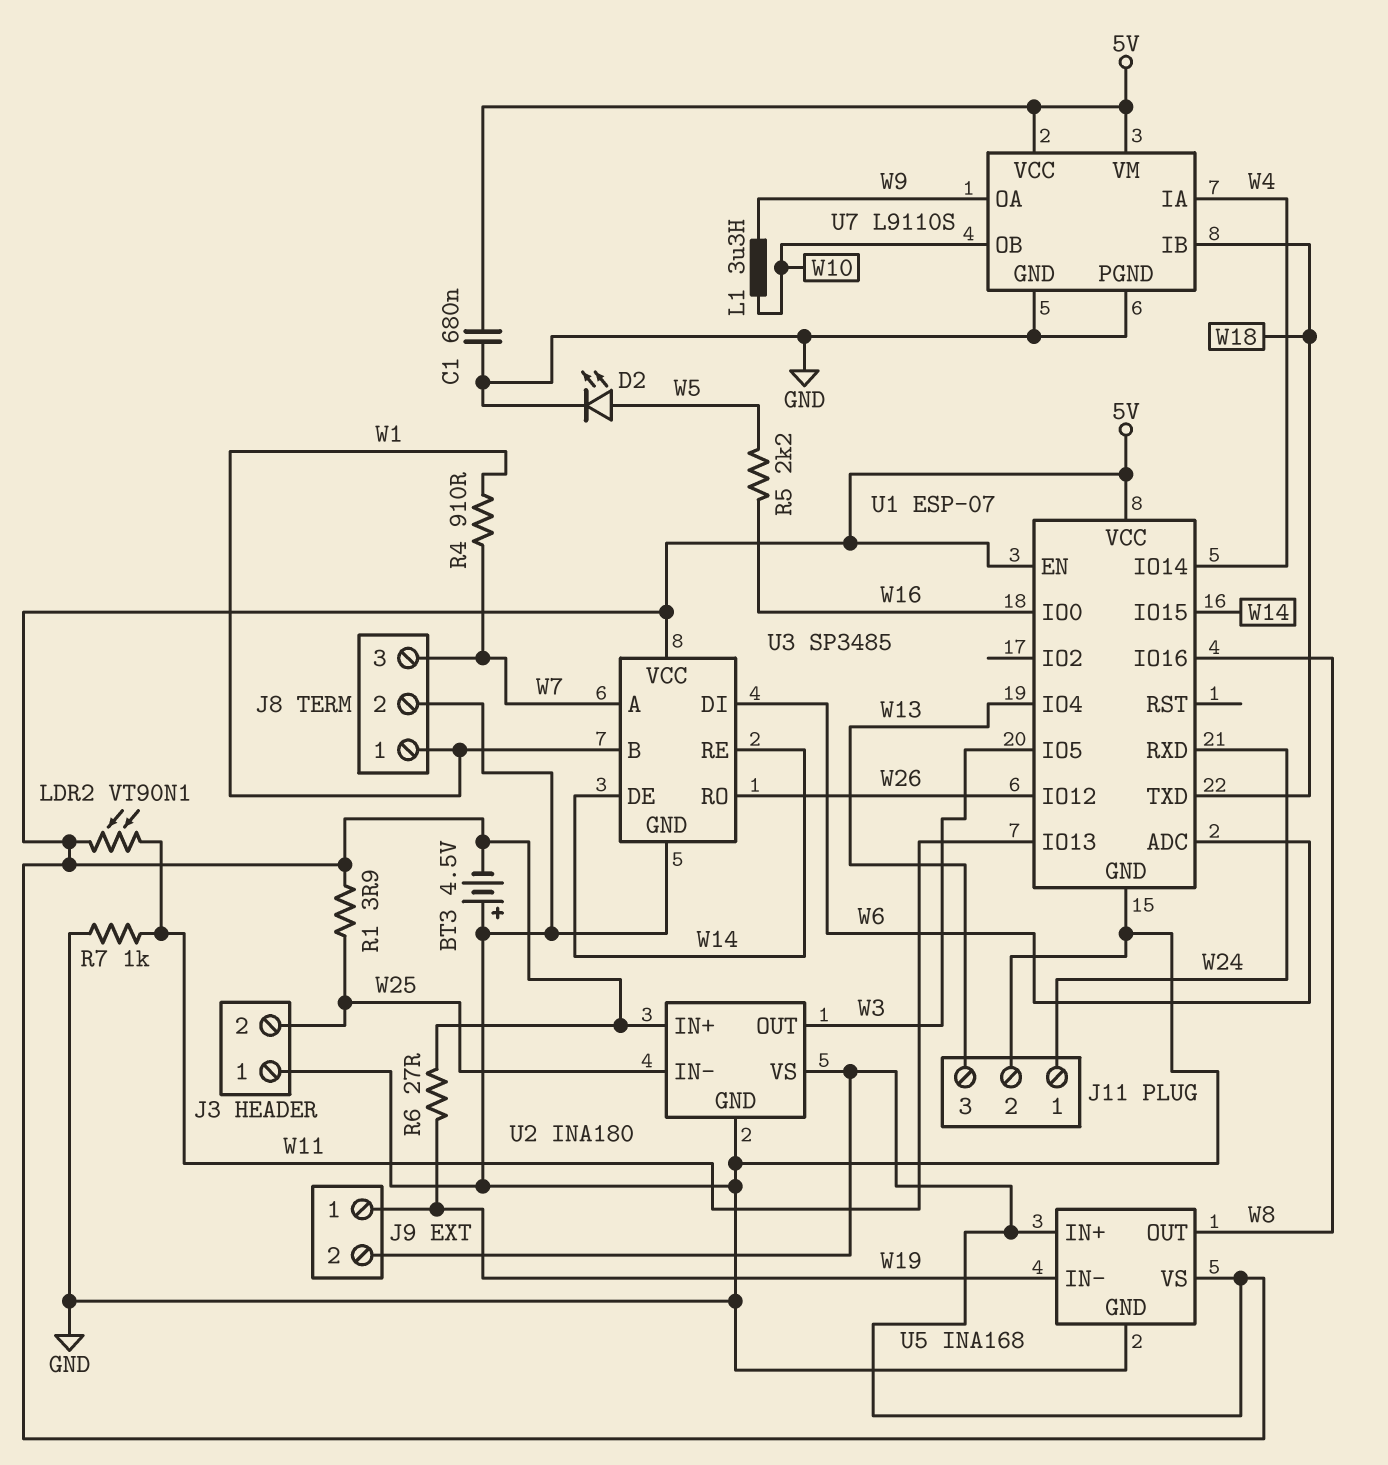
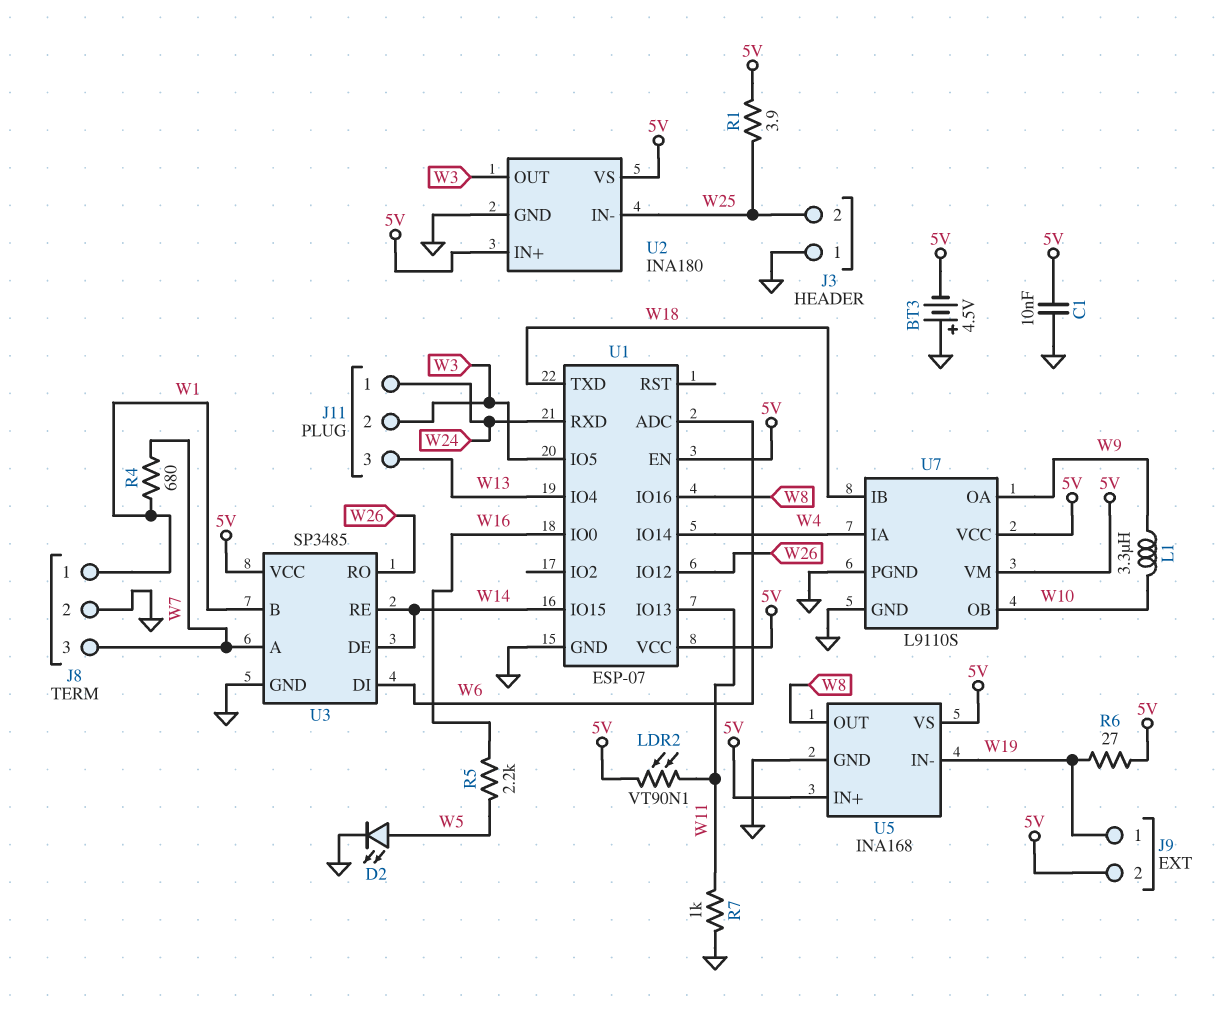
C1: 680nF (5V, GND) -> 10nF (5V, GND)
J11 pin 2: GND -> W3
R4: 910 (W1, W7) -> 680 (W1, W7)

